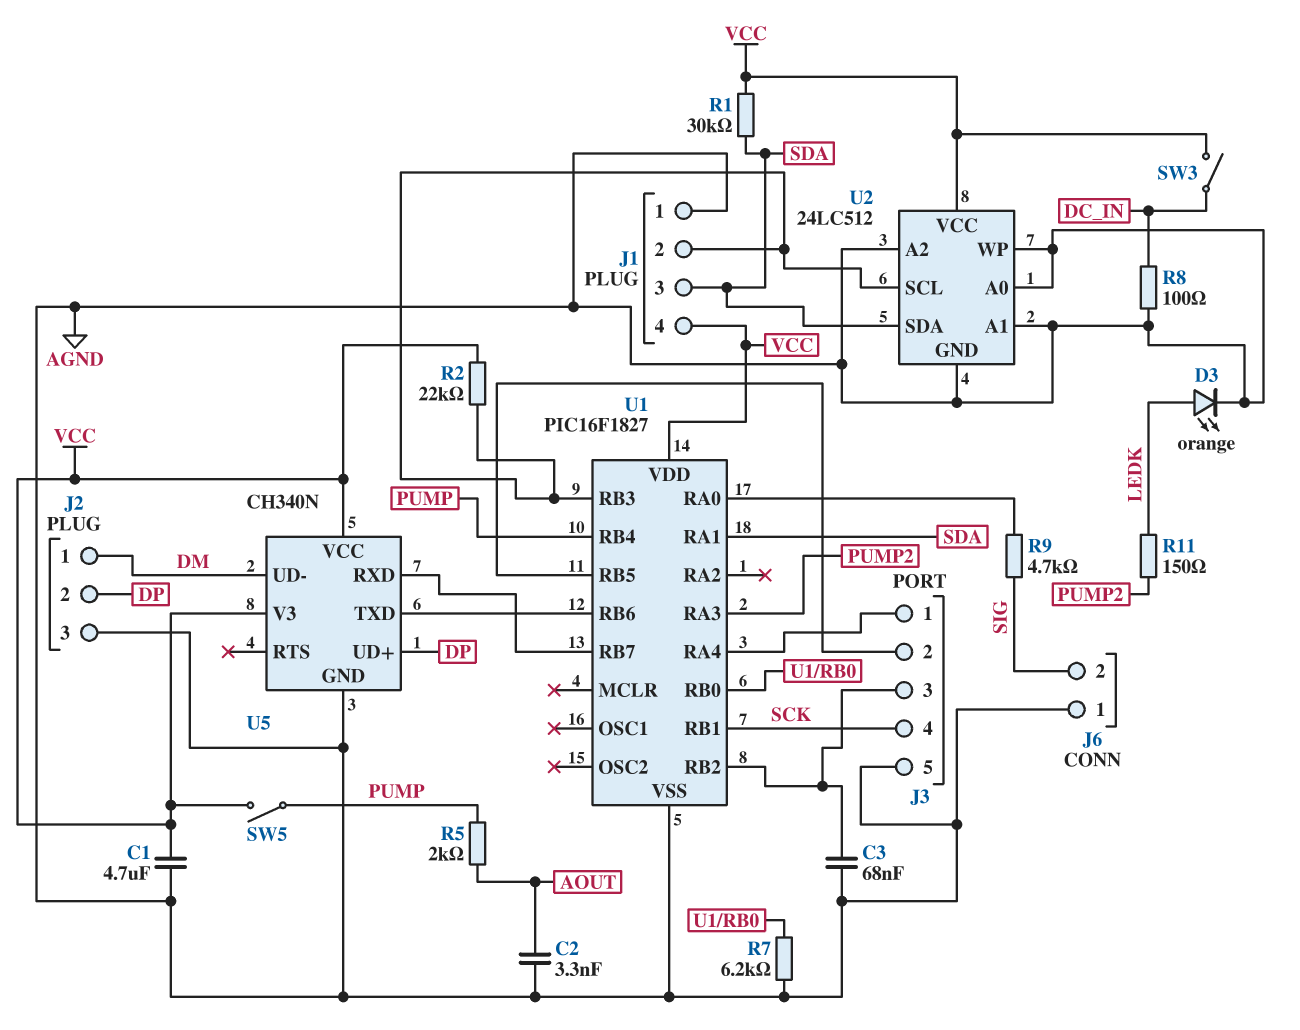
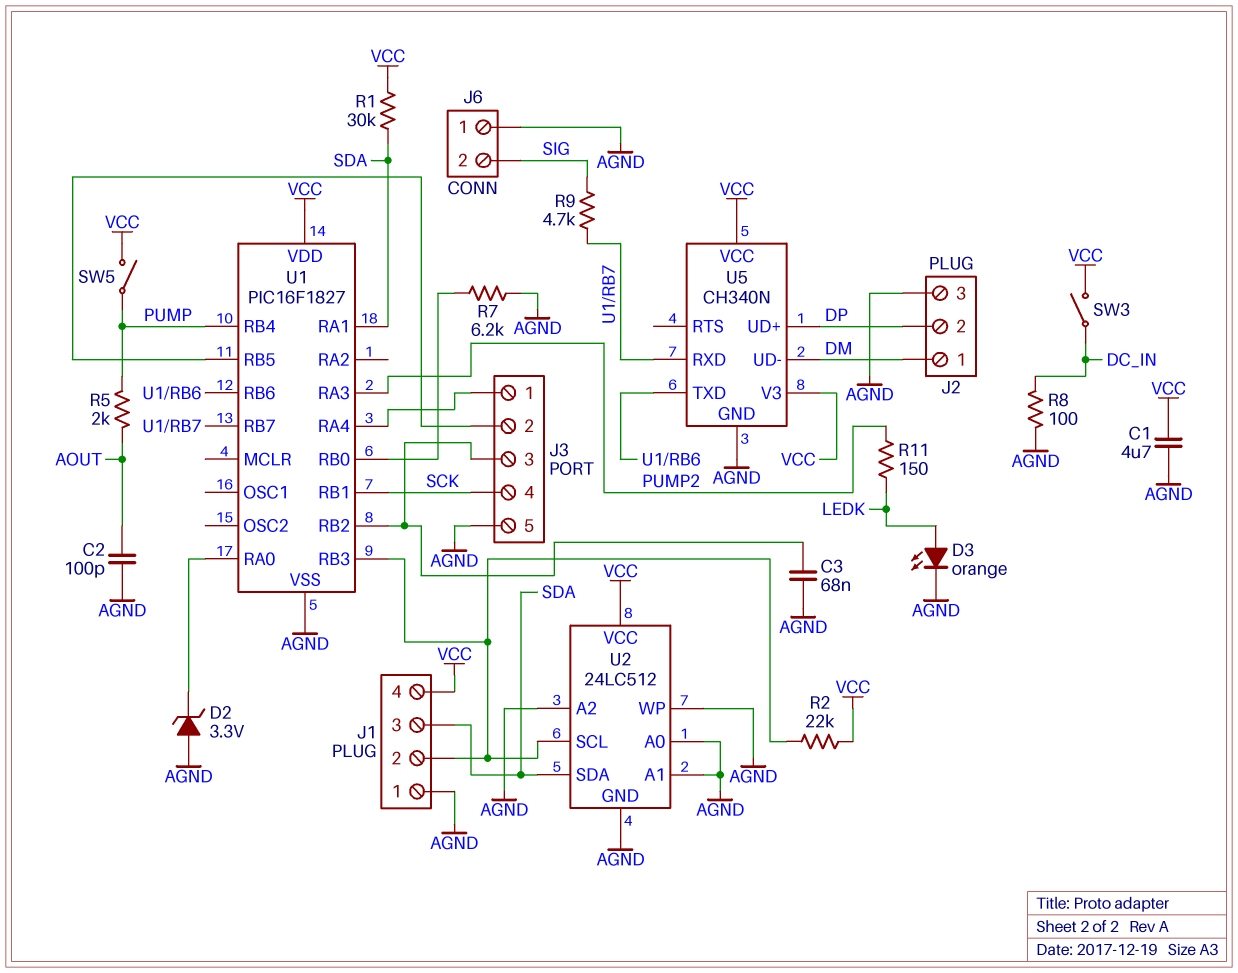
C2: 3.3nF (AGND, AOUT) -> 100pF (AGND, AOUT)
D2: none -> zener 3.3V (A AGND, K U1/RA0)
R9: 4.7k (SIG, U1/RA0) -> 4.7k (SIG, U1/RB7)

